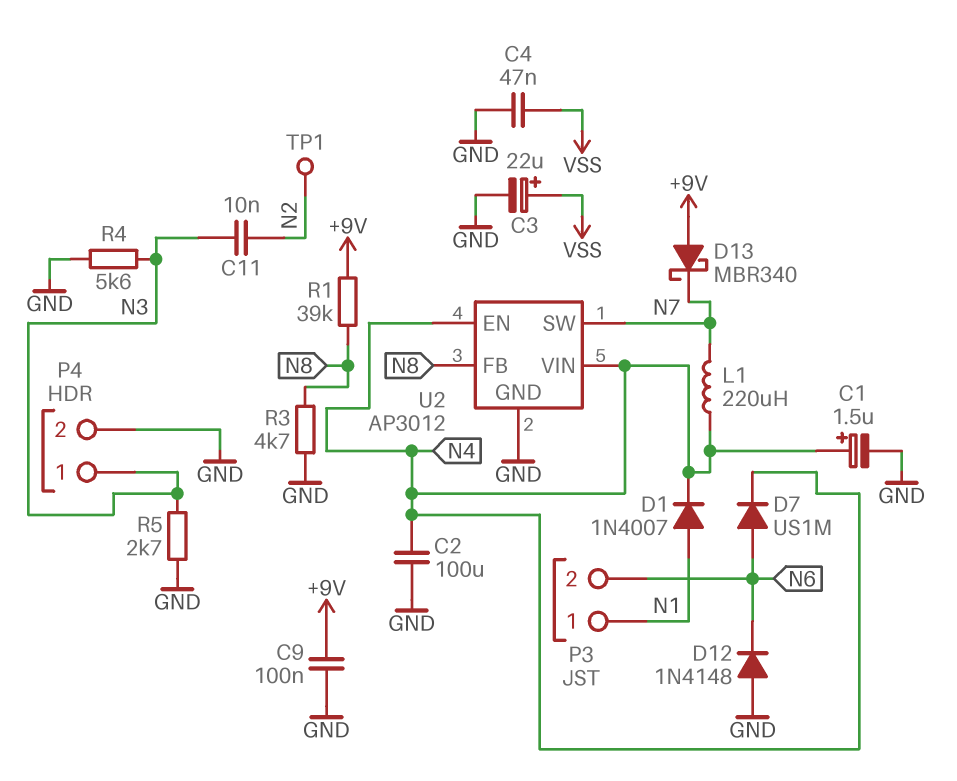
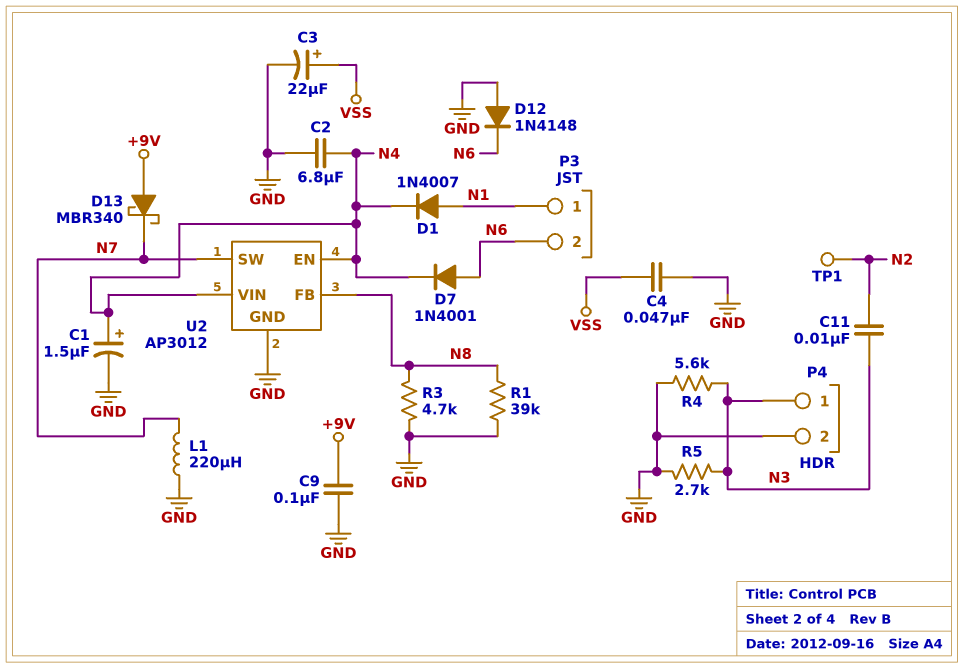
C2: 100uF (GND, N4) -> 6.8uF (GND, N4)
D7: diode US1M (A N6, K N4) -> diode 1N4001 (A N6, K N4)
L1: 220uH (N4, N7) -> 220uH (GND, N7)
R1: 39k (+9V, N8) -> 39k (GND, N8)

